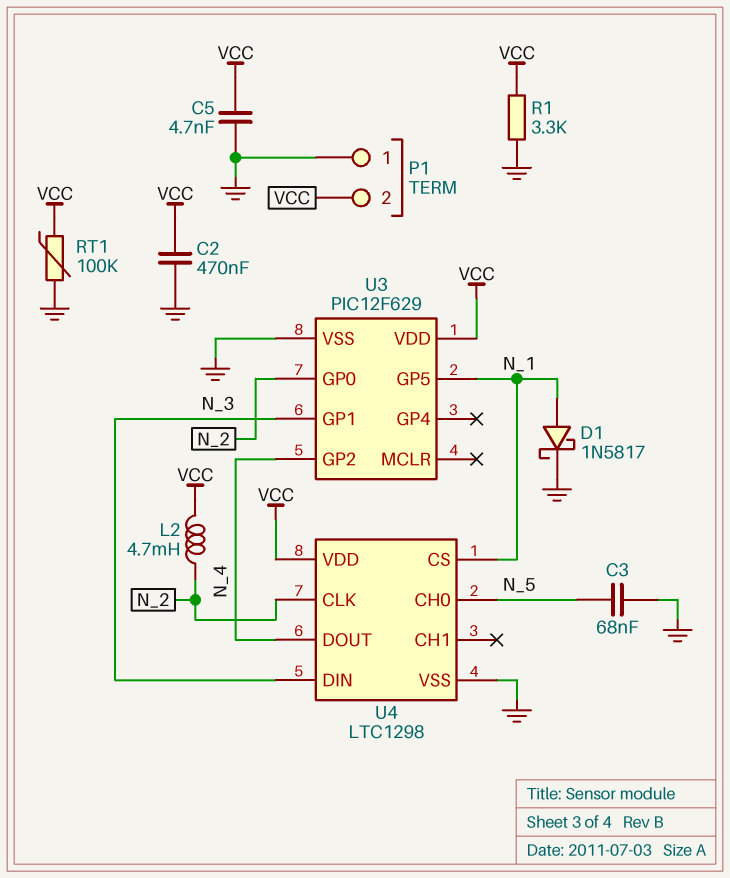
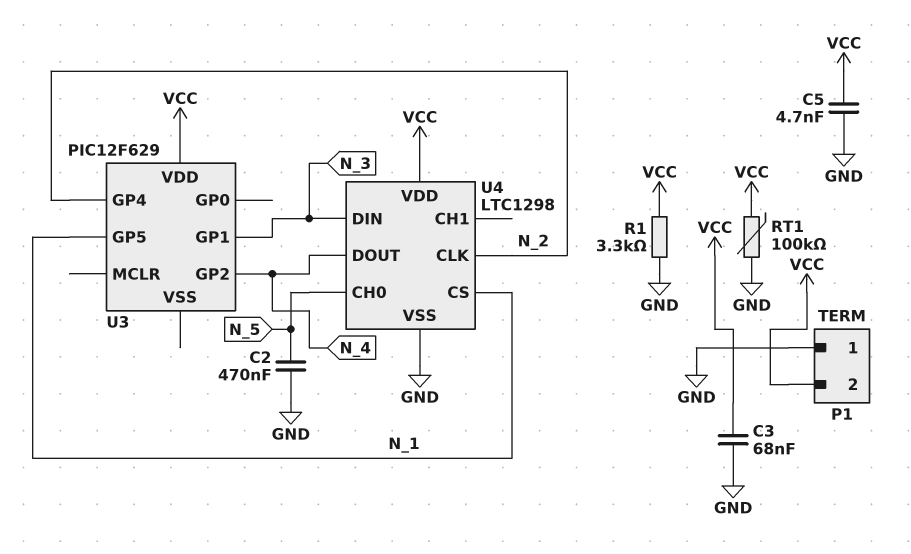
C2: 470nF (GND, VCC) -> 470nF (GND, N_5)
C3: 68nF (GND, N_5) -> 68nF (GND, VCC)
D1: schottky 1N5817 (A N_1, K GND) -> none
L2: 4.7mH (N_2, VCC) -> none
U3 pin GP0: N_2 -> none
U3 pin GP4: none -> N_2
U3 pin VSS: GND -> none

